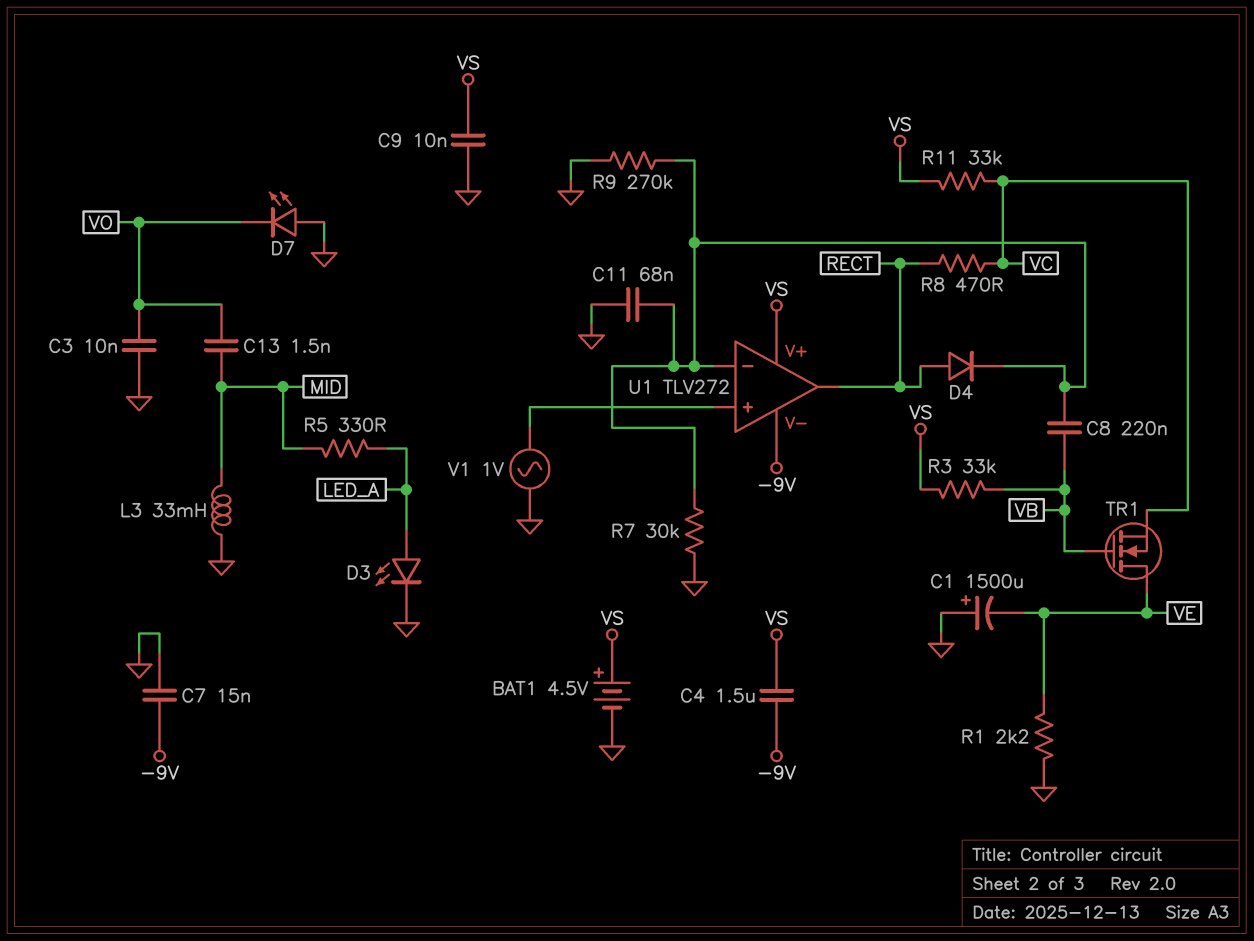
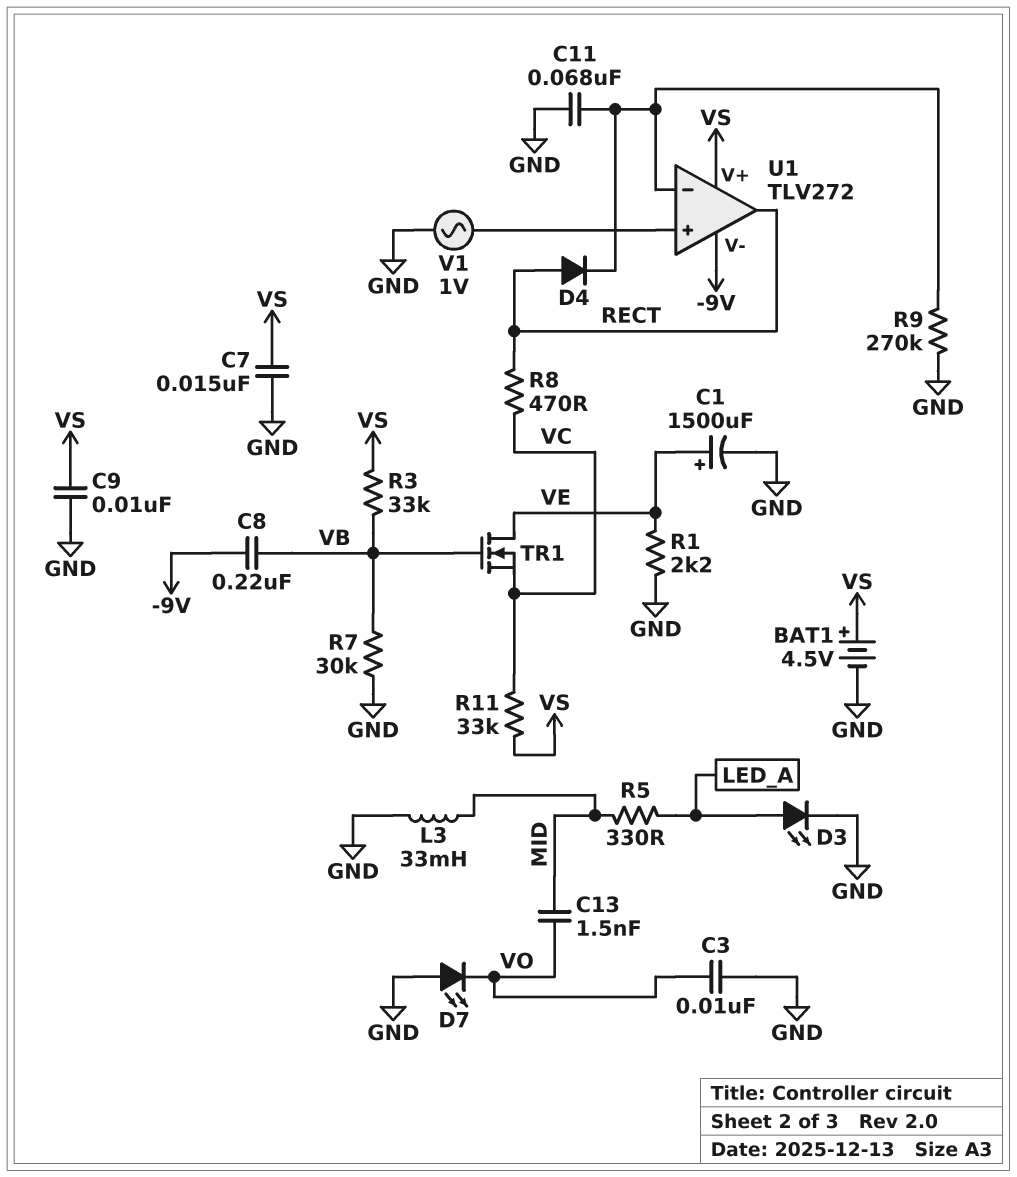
C1: 1500uF (plus GND, minus VE) -> 1500uF (plus VE, minus GND)
C4: 1.5uF (-9V, VS) -> none
C7: 15nF (-9V, GND) -> 15nF (GND, VS)
C8: 220nF (U1/in-, VB) -> 220nF (-9V, VB)
R7: 30k (GND, U1/in-) -> 30k (GND, VB)

